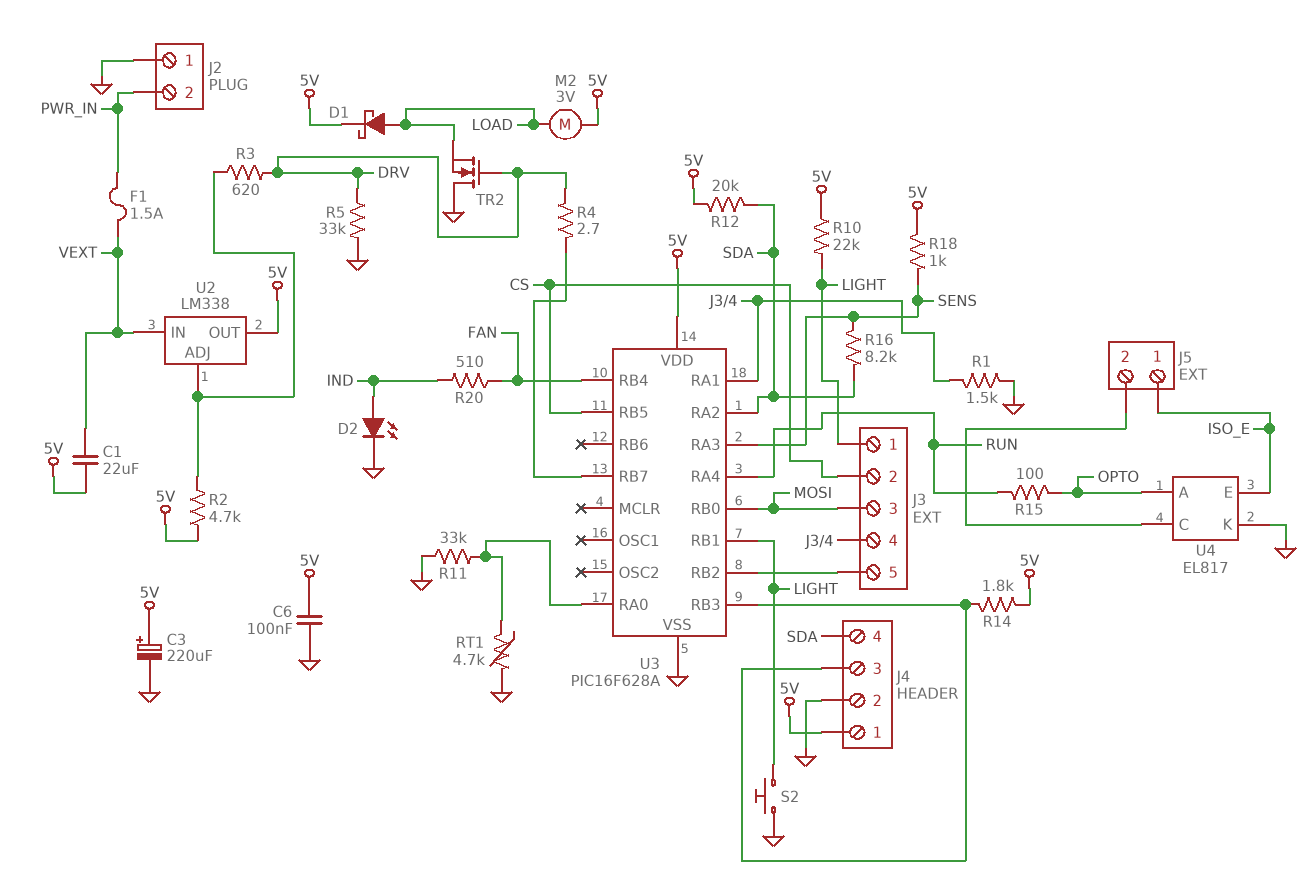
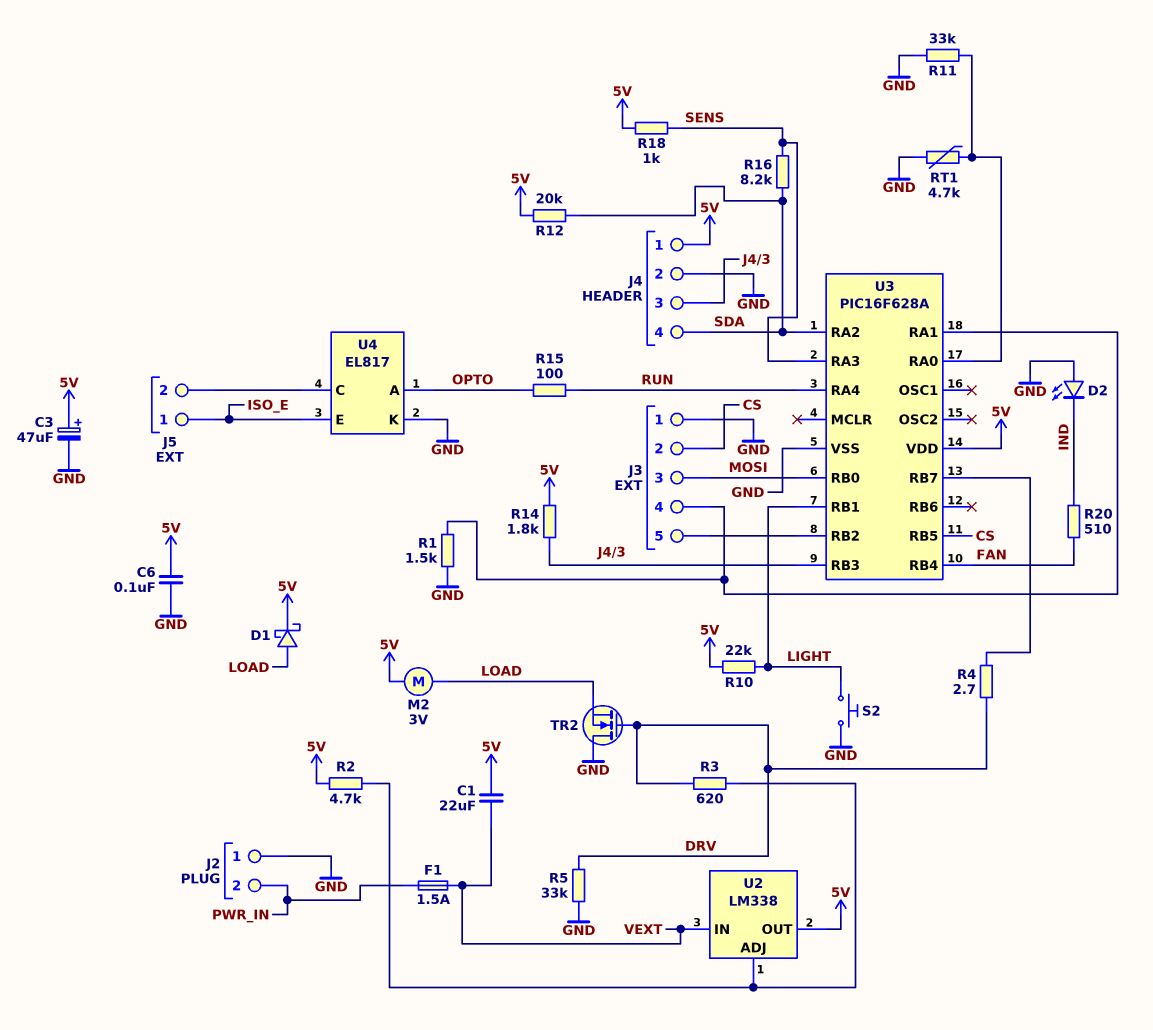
C3: 220uF (plus 5V, minus GND) -> 47uF (plus 5V, minus GND)
D2: LED (A IND, K GND) -> LED (A GND, K IND)
J3 pin 1: LIGHT -> GND

